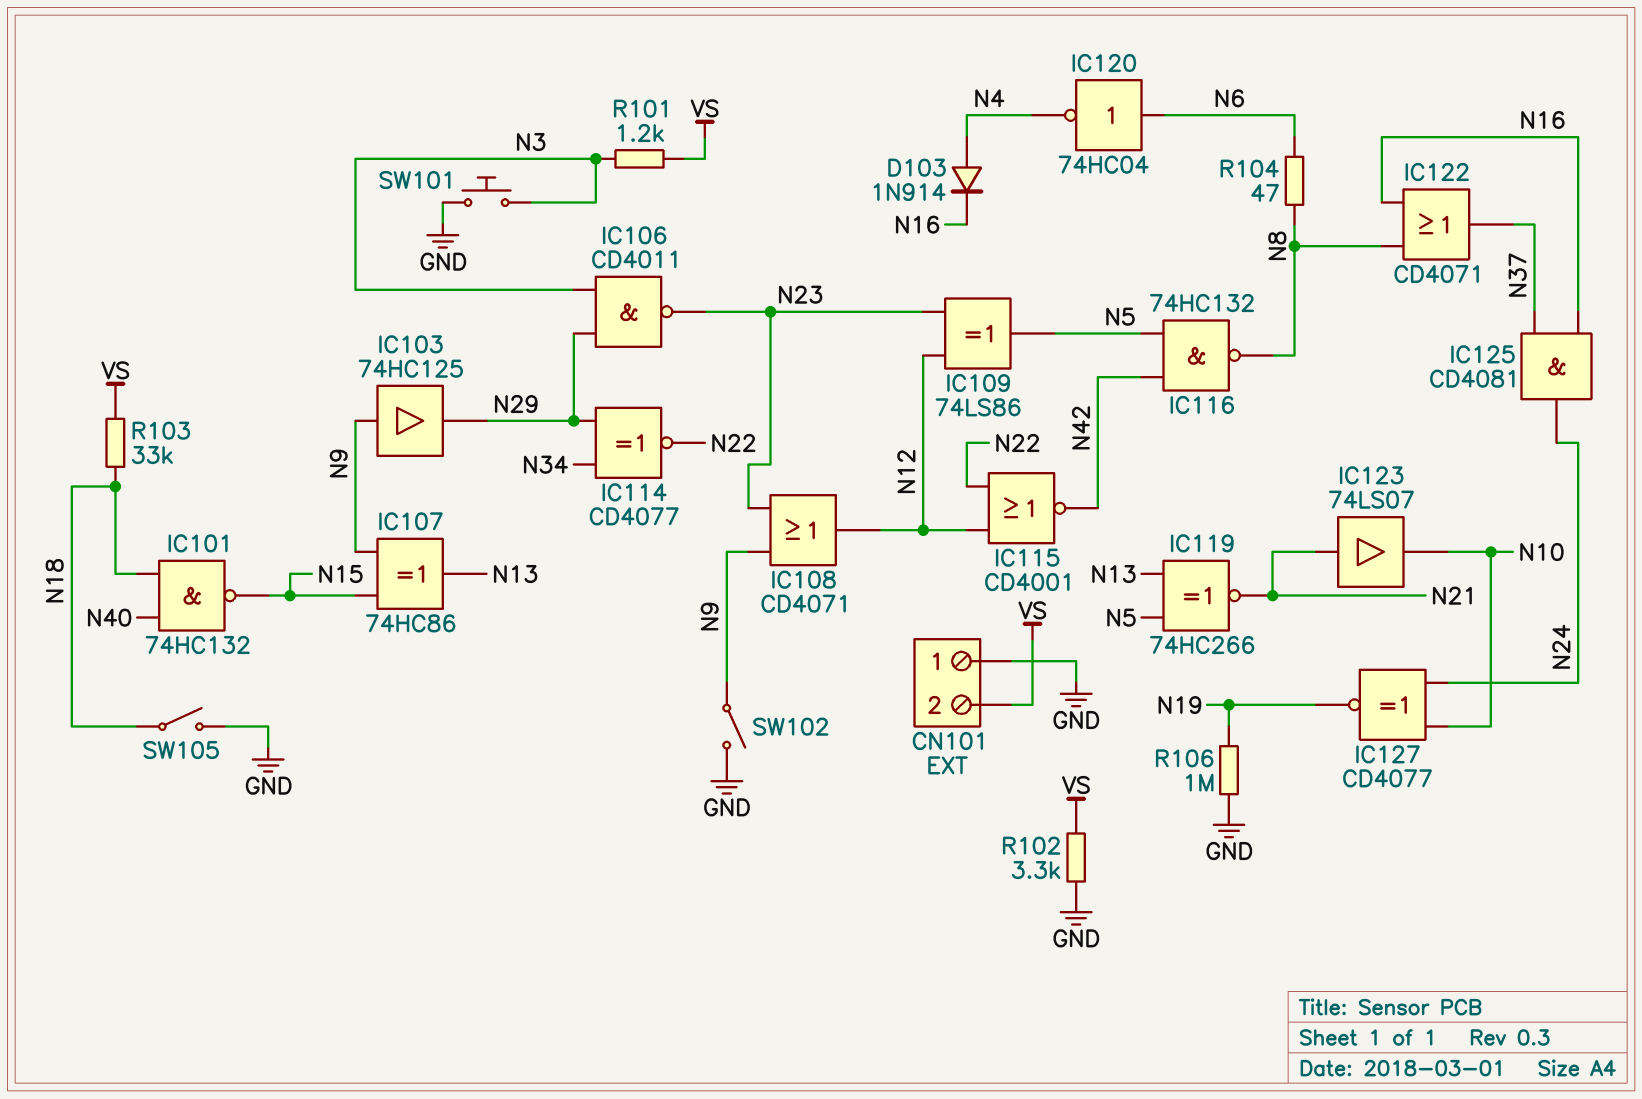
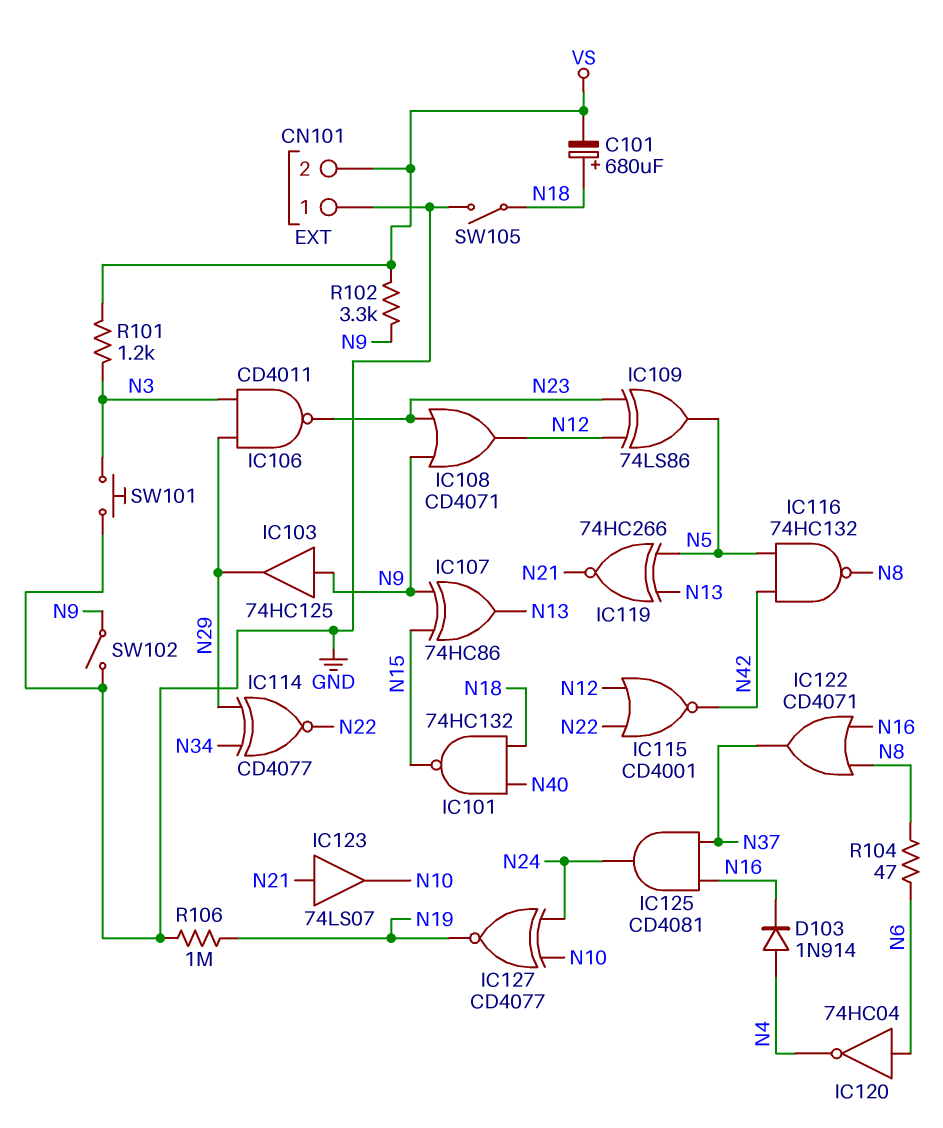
C101: none -> 680uF (plus N18, minus VS)
R102: 3.3k (GND, VS) -> 3.3k (N9, VS)
R103: 33k (N18, VS) -> none

